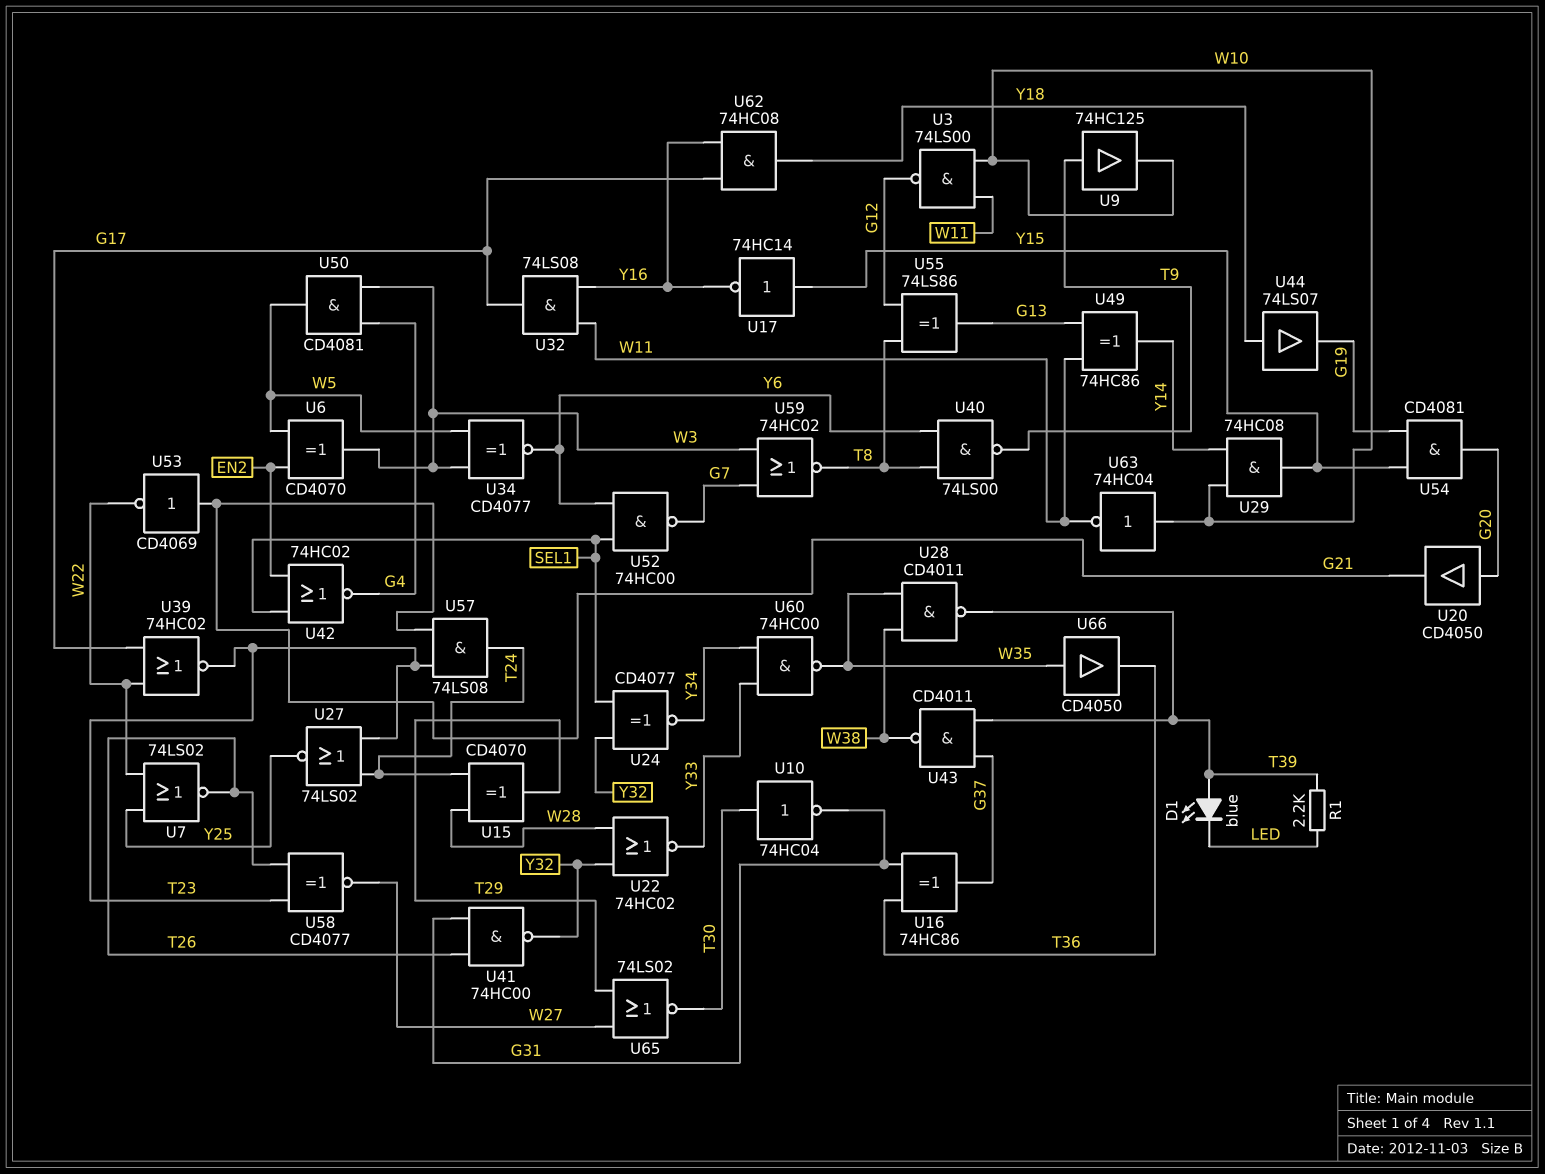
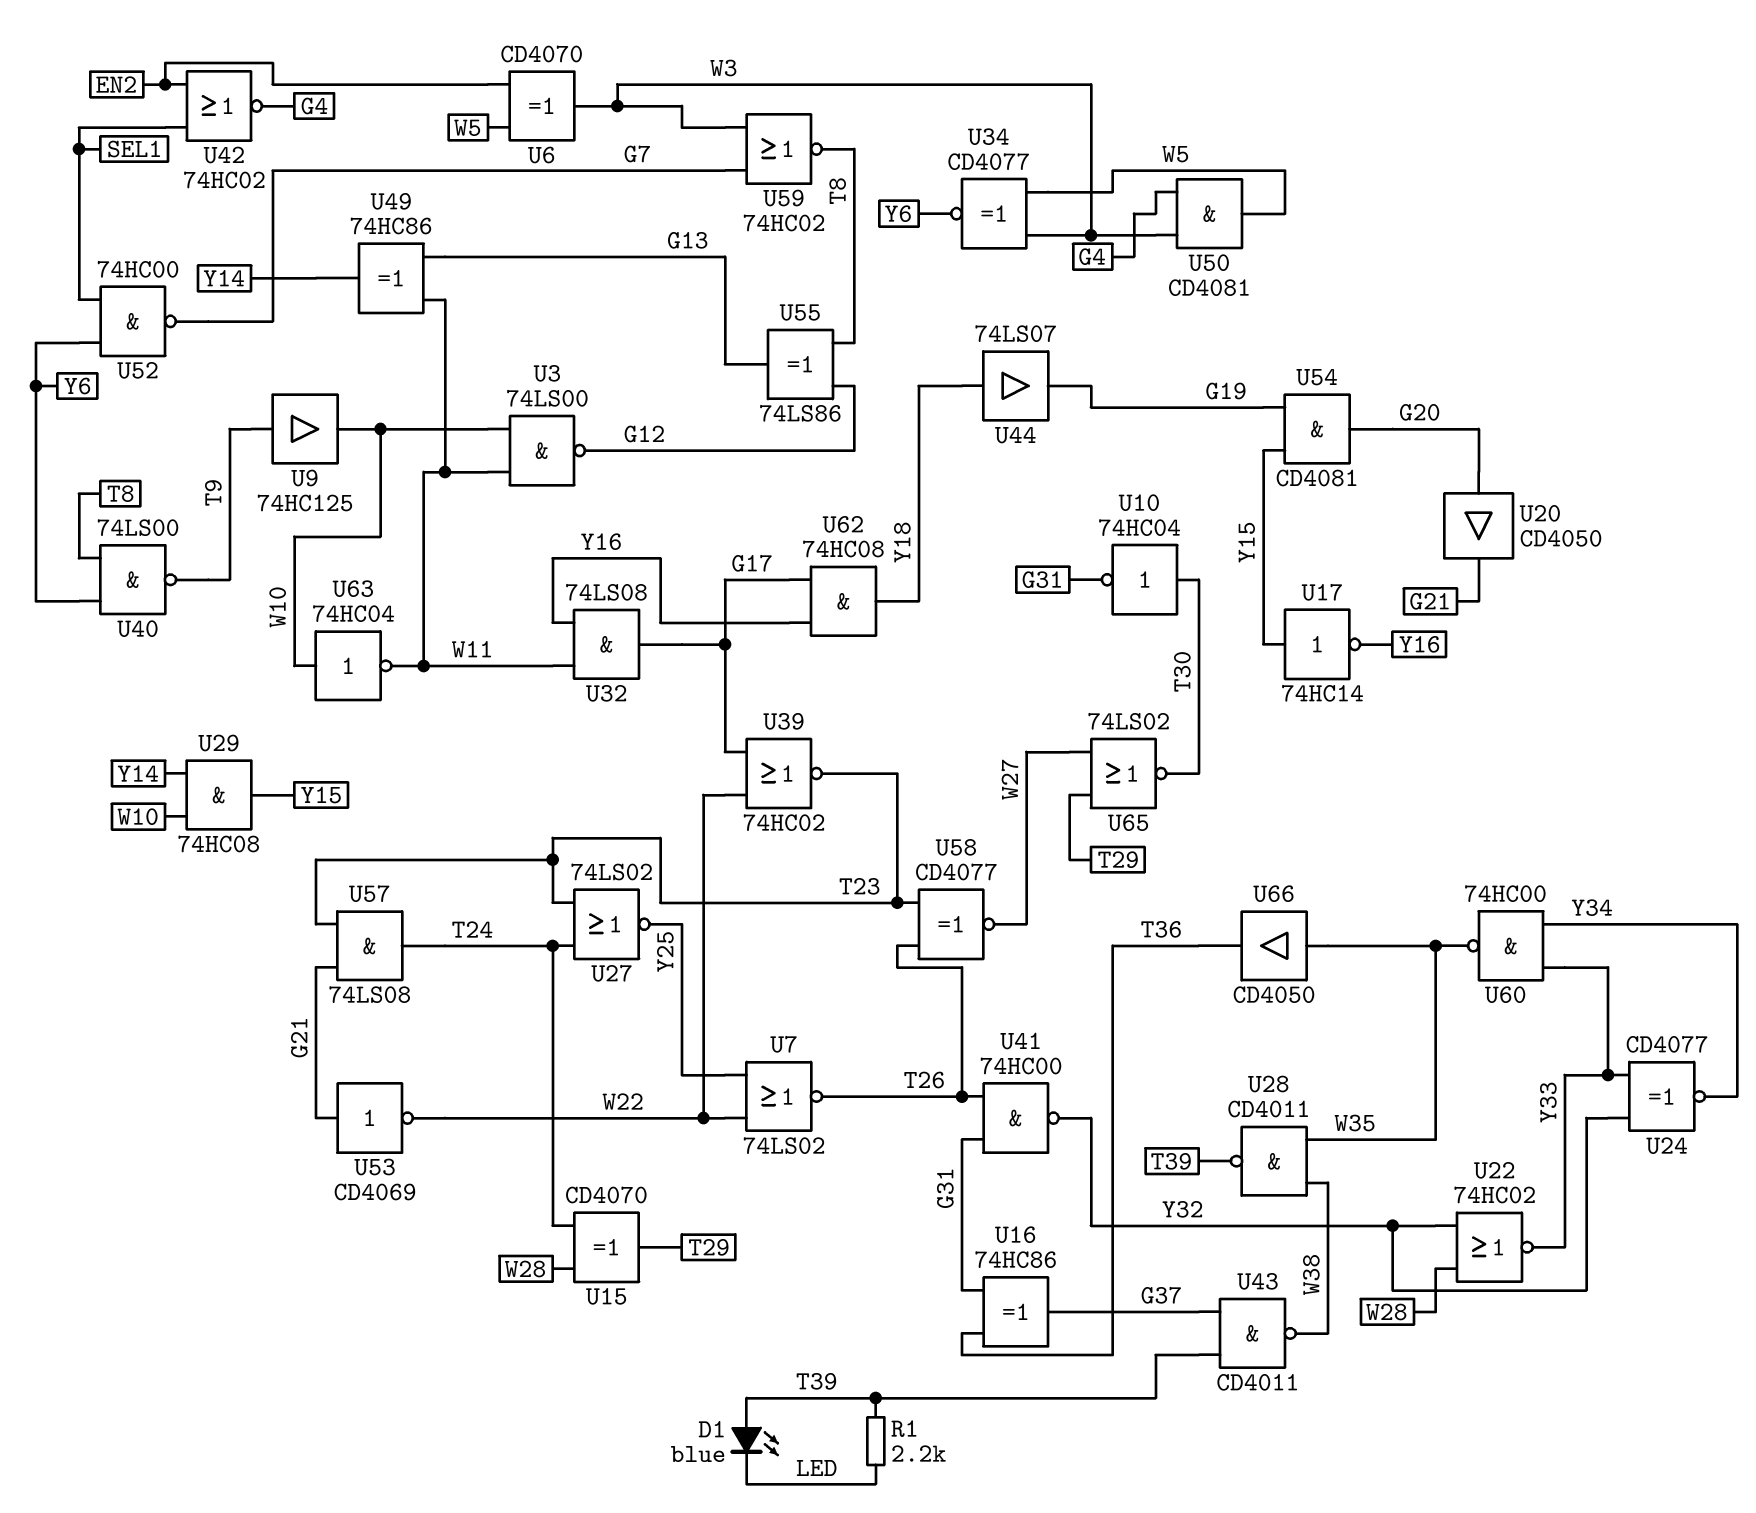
U24: XNOR CD4077 (in SEL1, in Y32, out Y34) -> XNOR CD4077 (in Y32, in Y33, out Y34)

